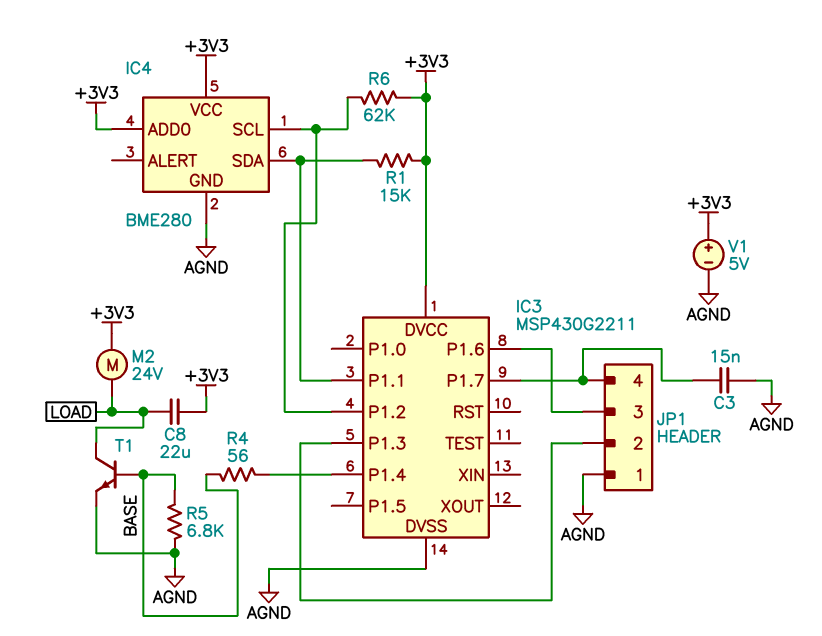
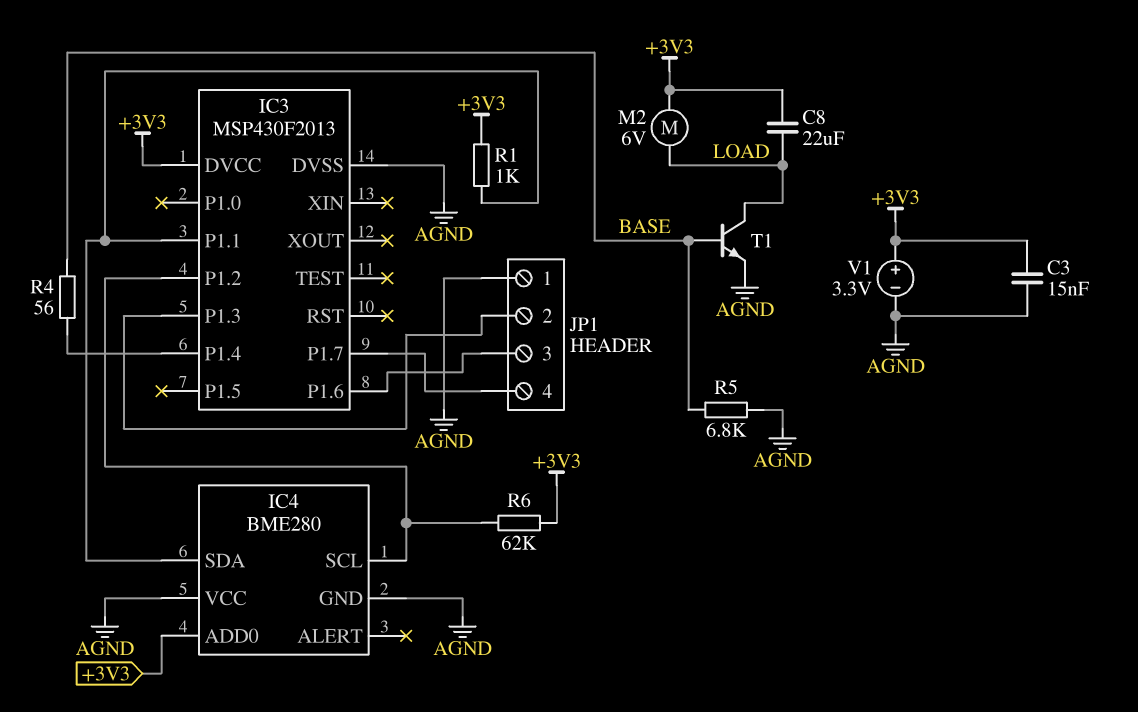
C3: 15nF (AGND, IC3/P1.7) -> 15nF (+3V3, AGND)
IC3: MSP430G2211 -> MSP430F2013
IC4 pin VCC: +3V3 -> AGND
M2: motor 24V (+3V3, LOAD) -> motor 6V (+3V3, LOAD)
R1: 15k (+3V3, IC3/P1.1) -> 1k (+3V3, IC3/P1.1)
V1: 5V (plus +3V3, minus AGND) -> 3.3V (plus +3V3, minus AGND)

